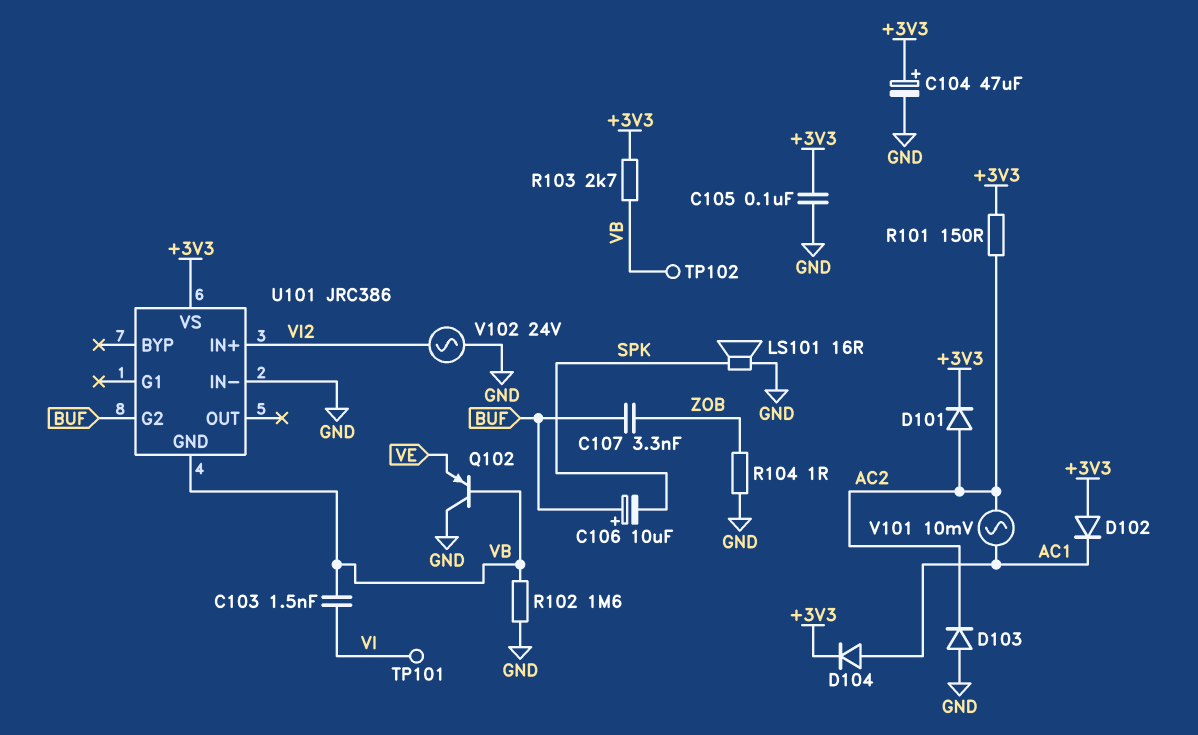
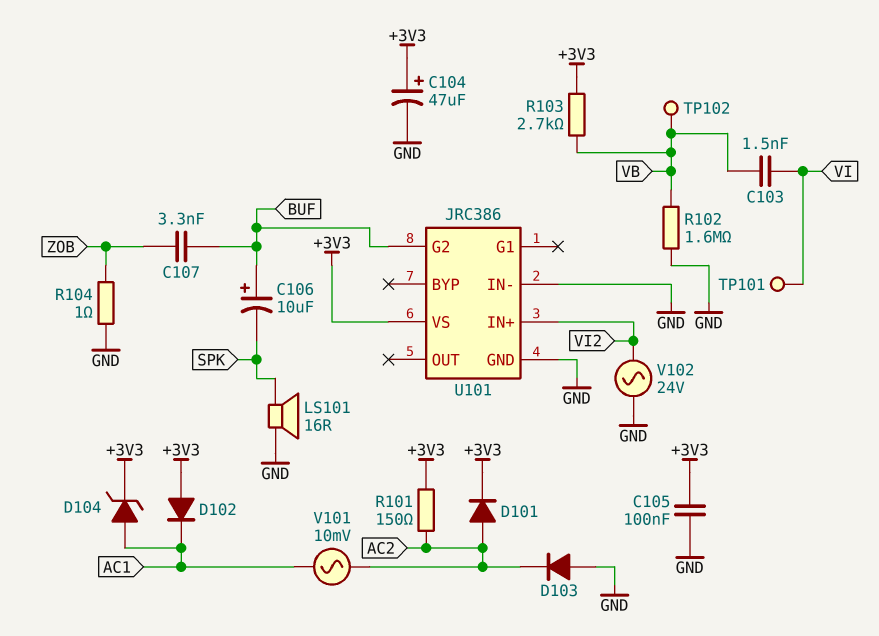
D104: diode (A AC1, K +3V3) -> zener (A AC1, K +3V3)
Q102: PNP (B VB, C GND, E VE) -> none
U101 pin GND: VB -> GND

